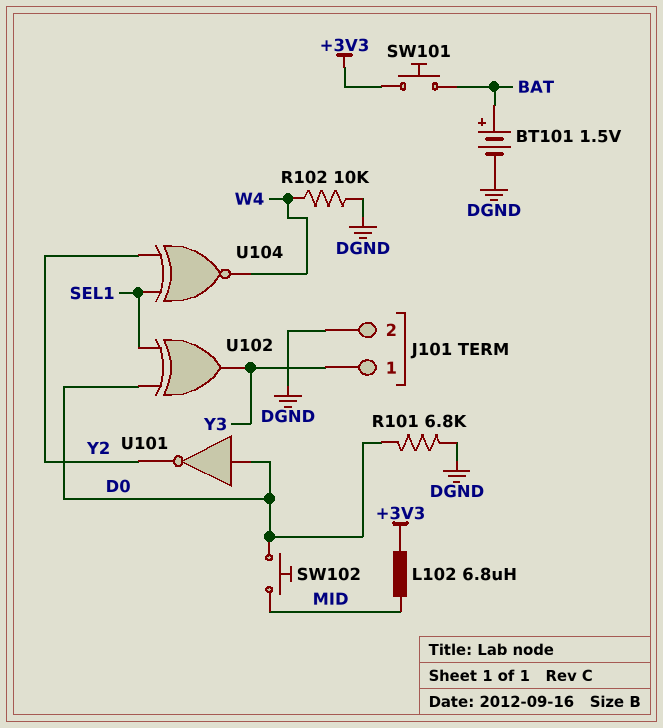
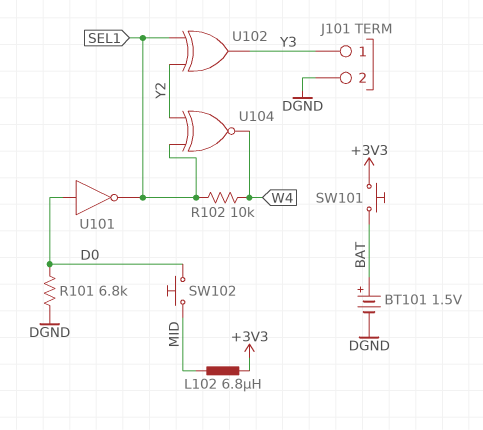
R102: 10k (DGND, W4) -> 10k (SEL1, W4)
U101: NOT (in D0, out Y2) -> NOT (in D0, out SEL1)
U102: XOR (in D0, in SEL1, out Y3) -> XOR (in SEL1, in Y2, out Y3)

